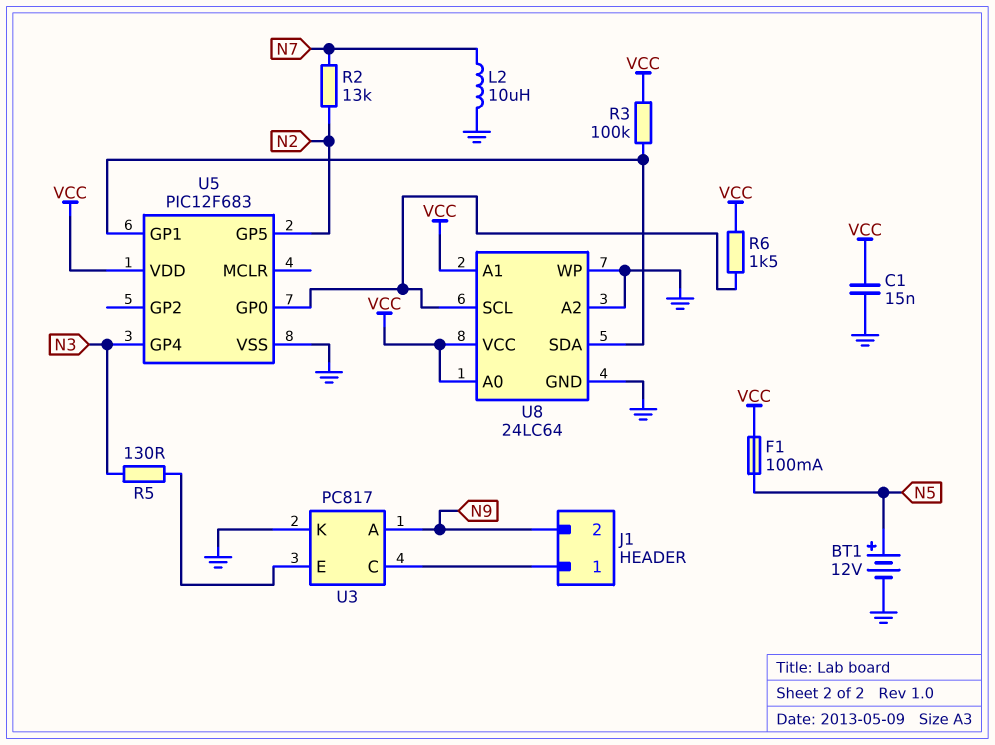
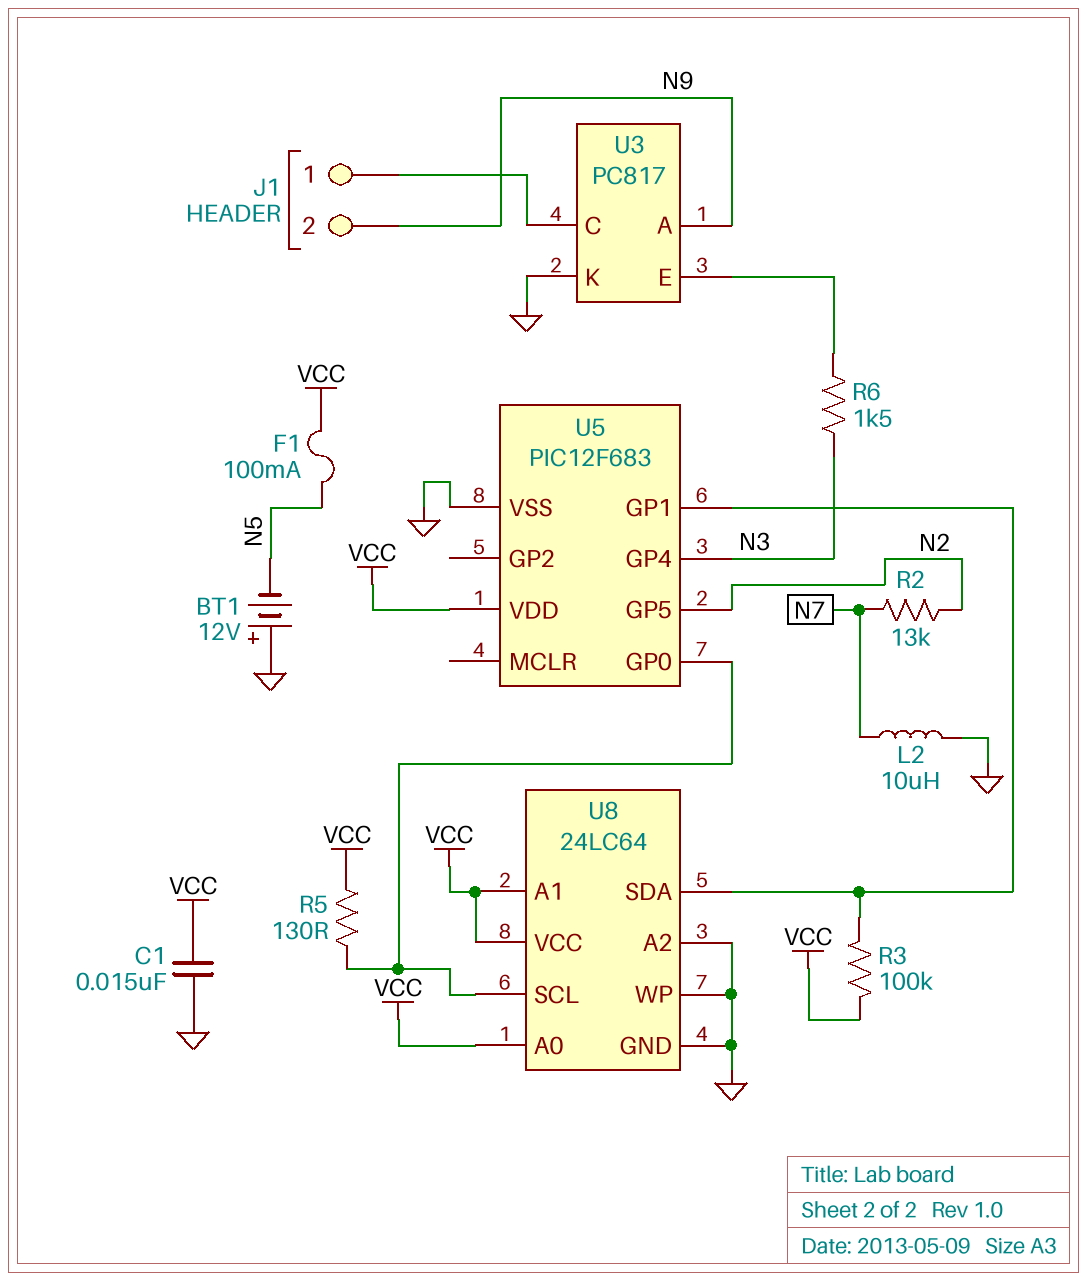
BT1: 12V (plus N5, minus GND) -> 12V (plus GND, minus N5)
R5: 130 (N3, U3/E) -> 130 (U5/GP0, VCC)
R6: 1.5k (U5/GP0, VCC) -> 1.5k (N3, U3/E)

